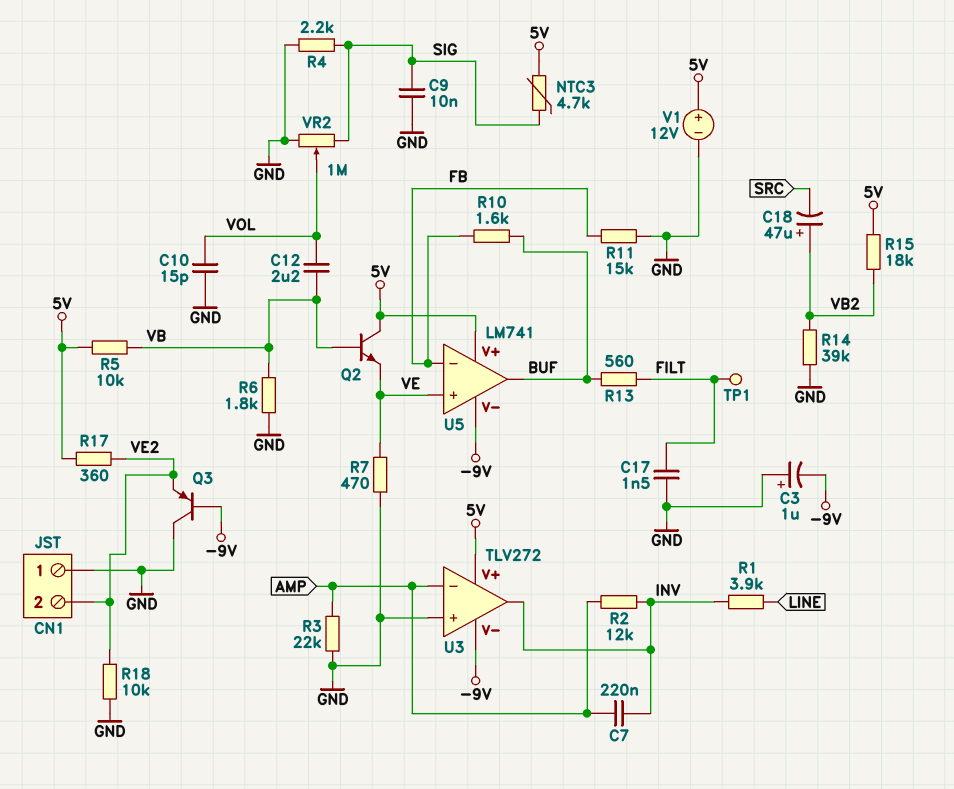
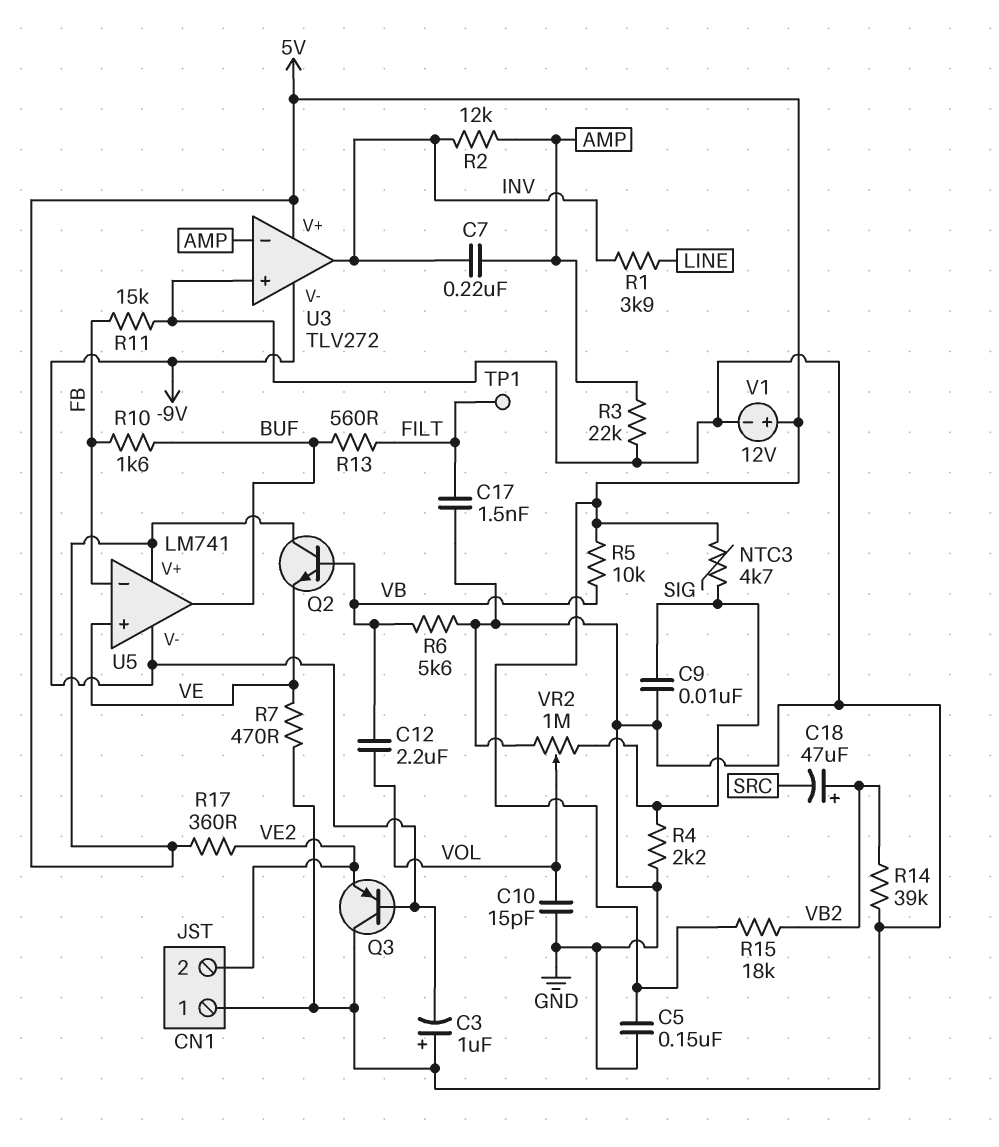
C5: none -> 150nF (5V, GND)
R6: 1.8k (GND, VB) -> 5.6k (GND, VB)
R18: 10k (GND, VE2) -> none

